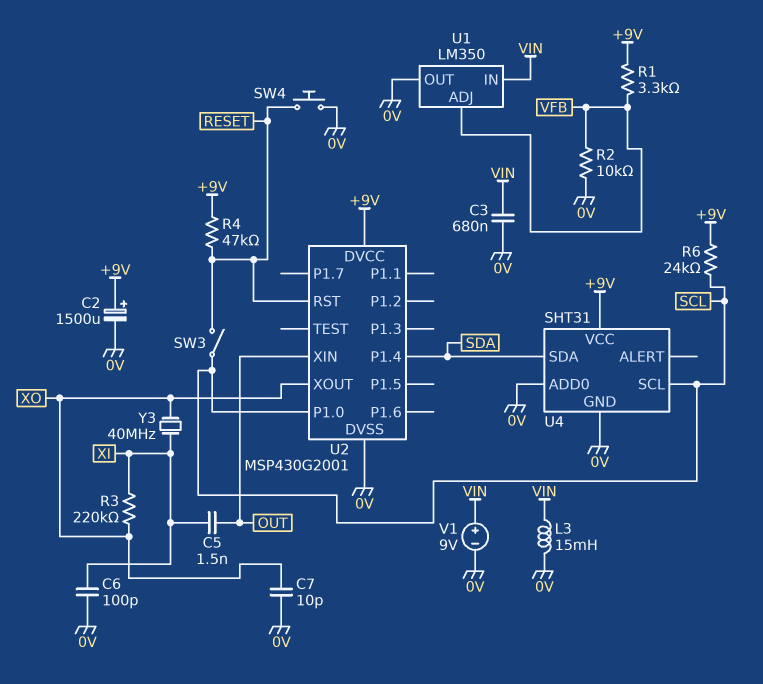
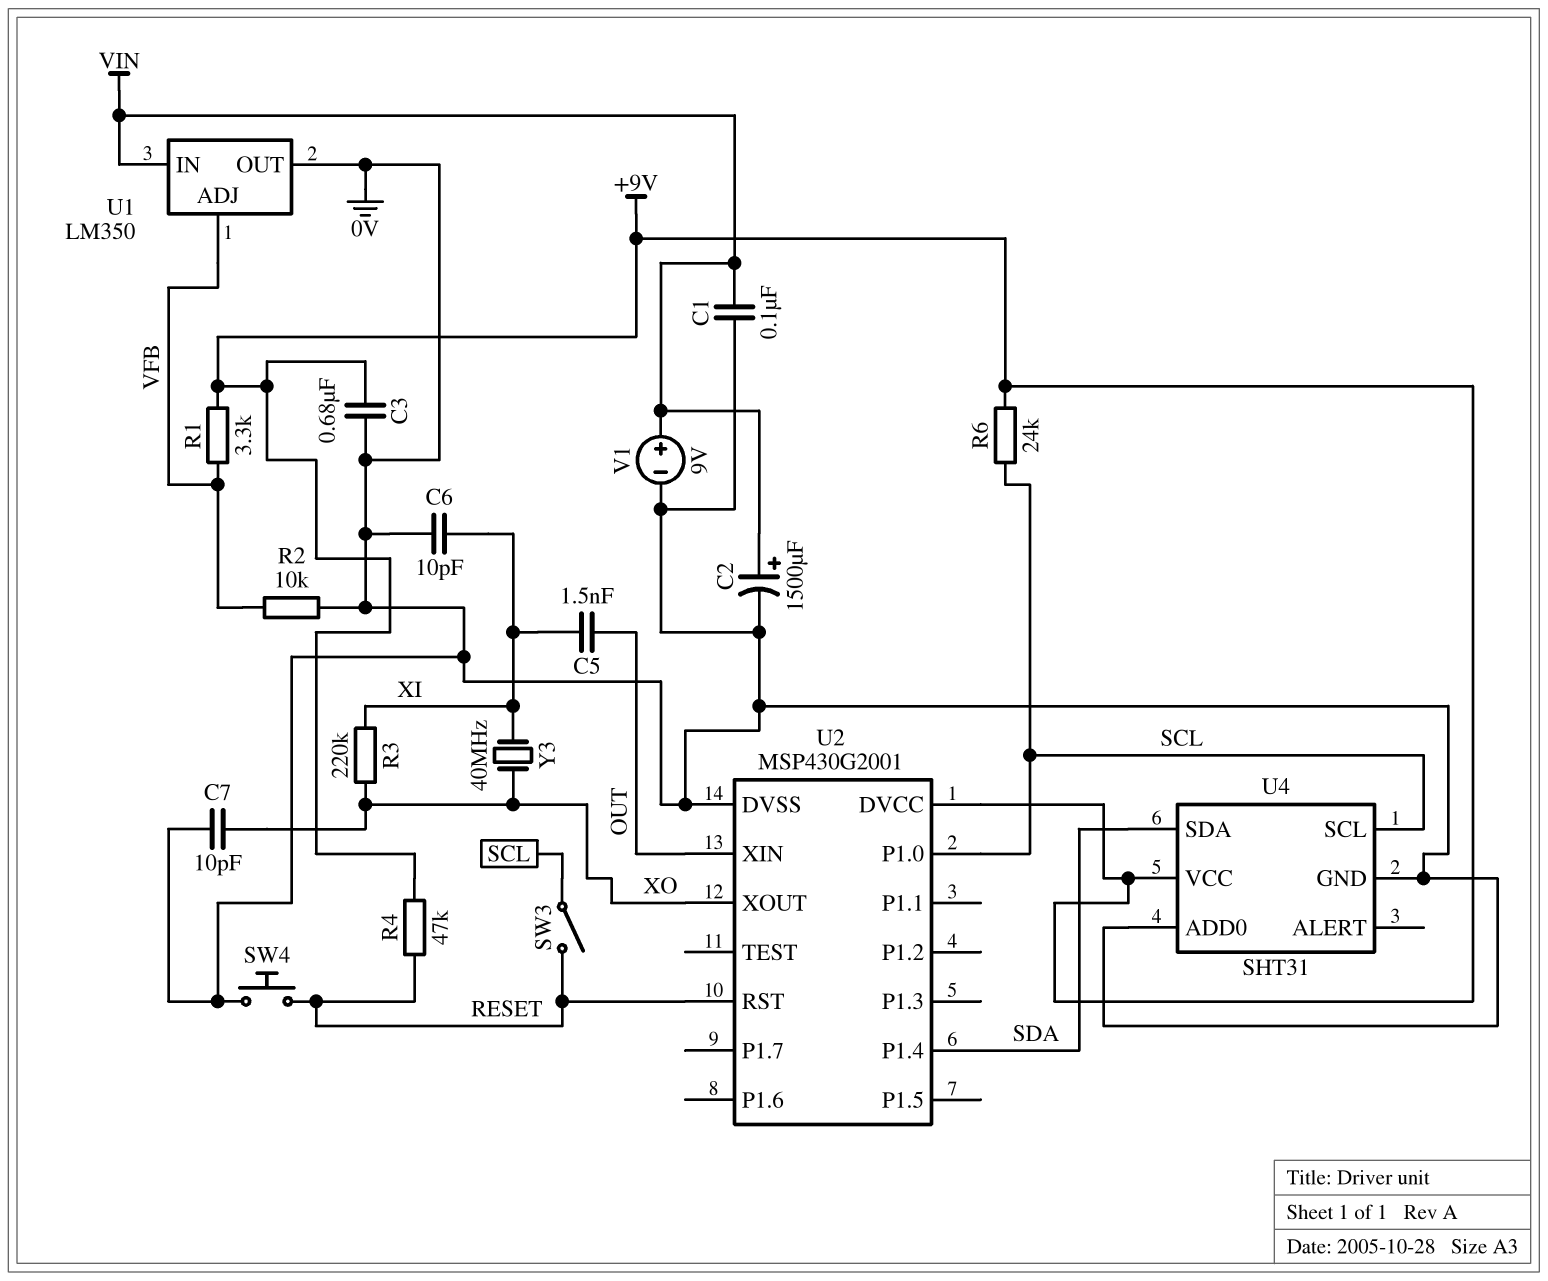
C1: none -> 100nF (0V, VIN)
C2: 1500uF (plus +9V, minus 0V) -> 1500uF (plus VIN, minus 0V)
C3: 680nF (0V, VIN) -> 680nF (+9V, 0V)
C6: 100pF (0V, XI) -> 10pF (0V, XI)
L3: 15mH (0V, VIN) -> none

